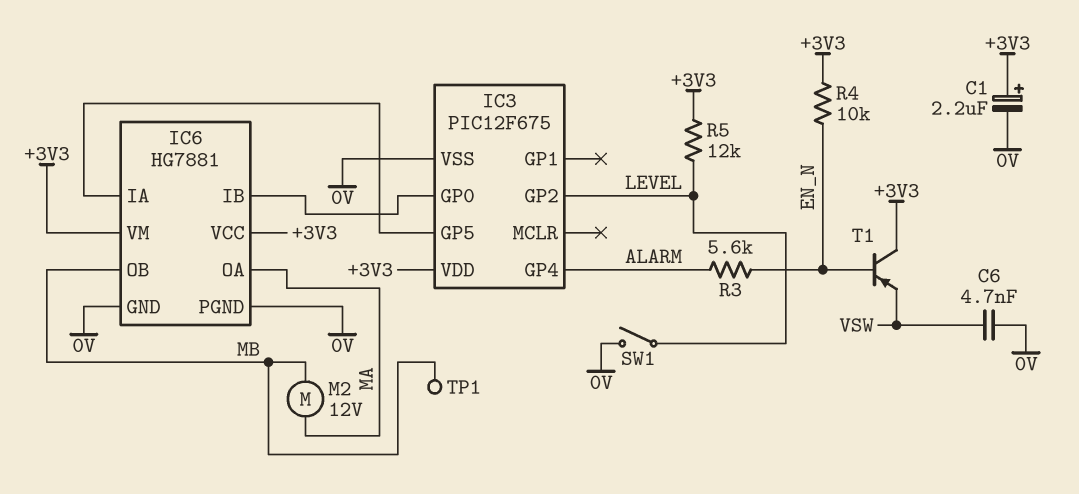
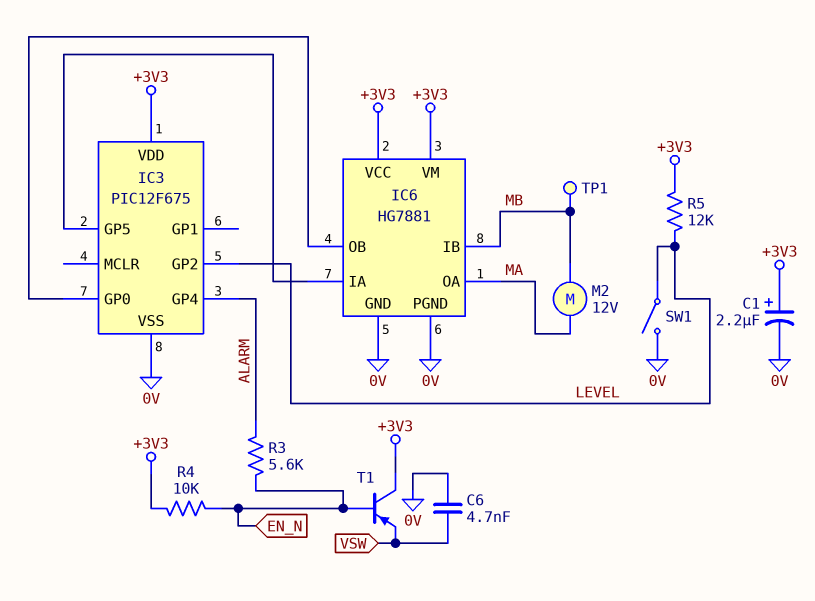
IC6 pin IB: IC3/GP0 -> MB
IC6 pin OB: MB -> IC3/GP0

